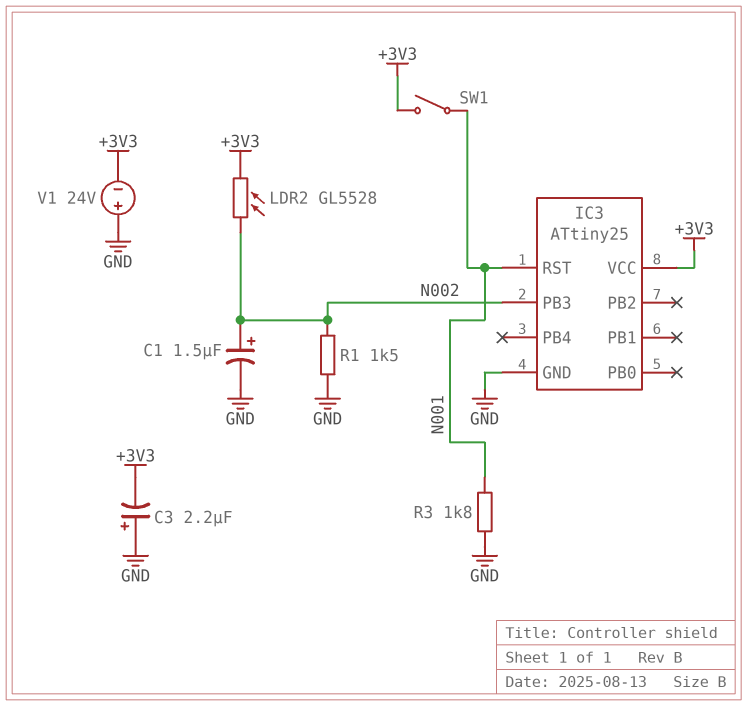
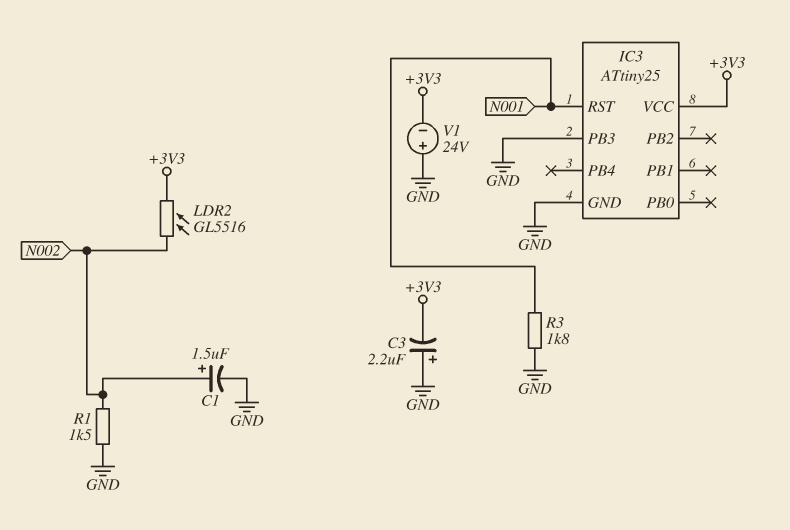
IC3 pin PB3: N002 -> GND
LDR2: GL5528 (+3V3, N002) -> GL5516 (+3V3, N002)
SW1: switch (+3V3, N001) -> none

